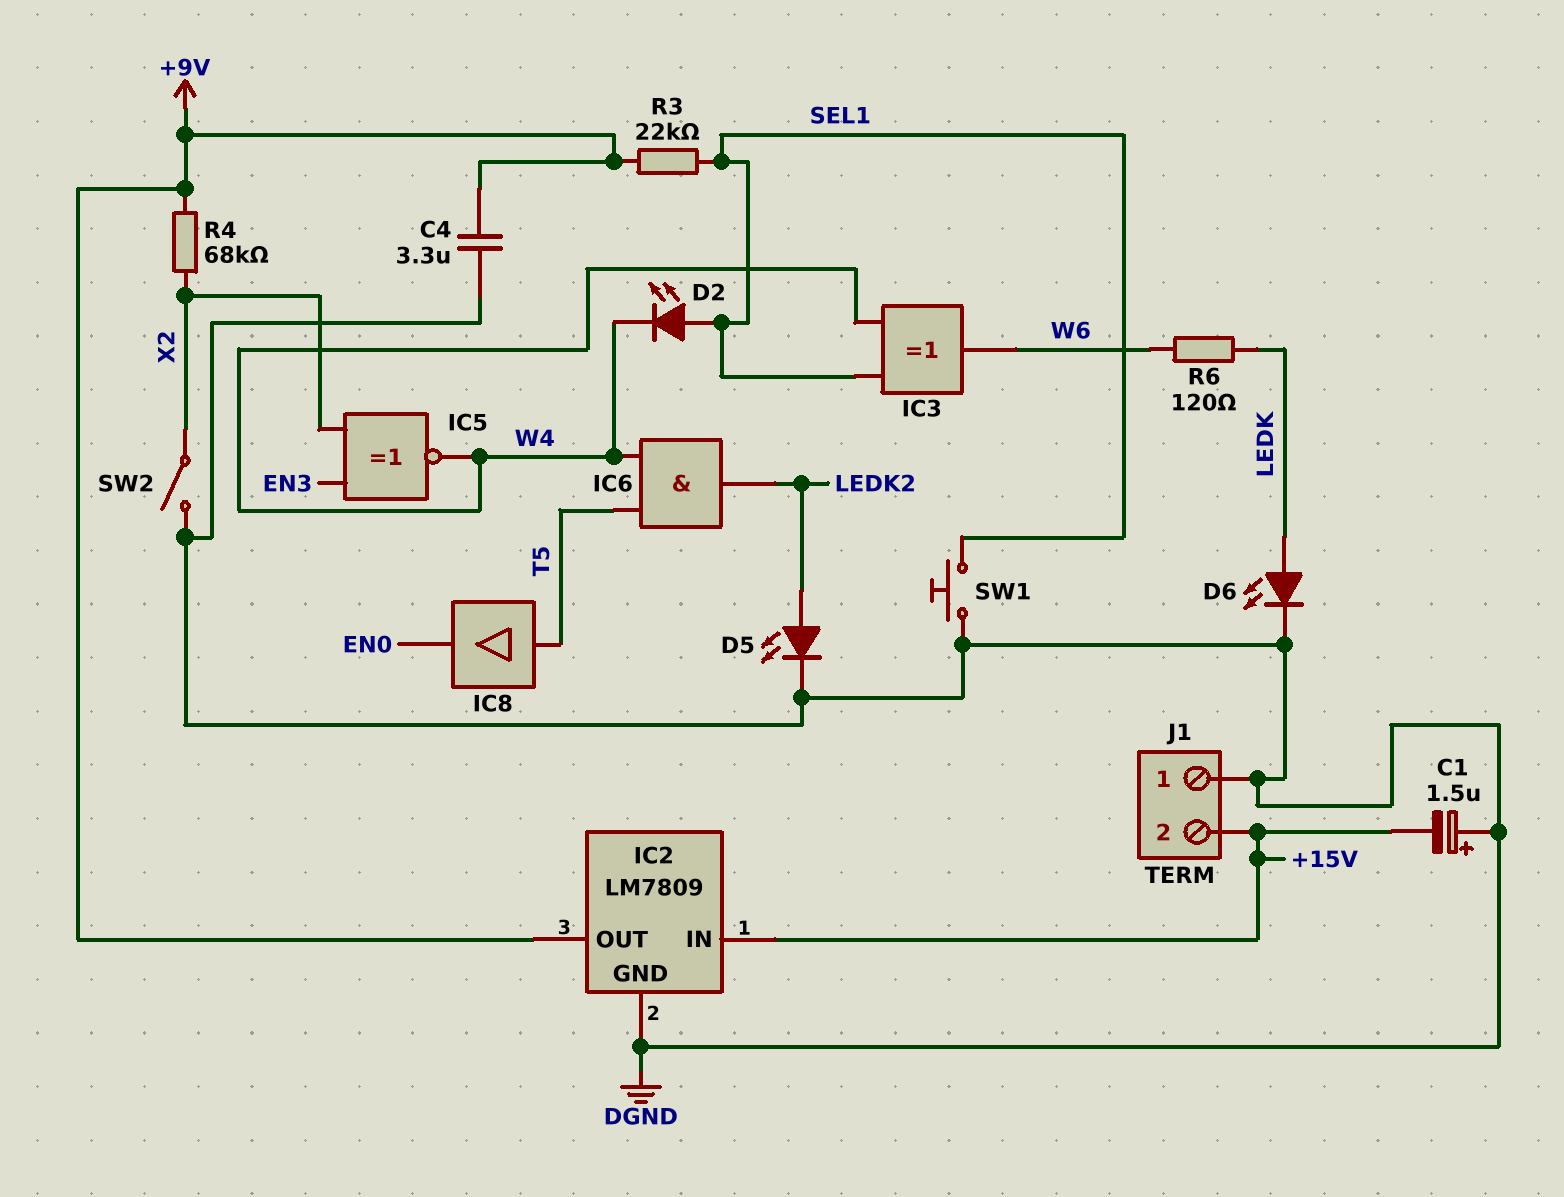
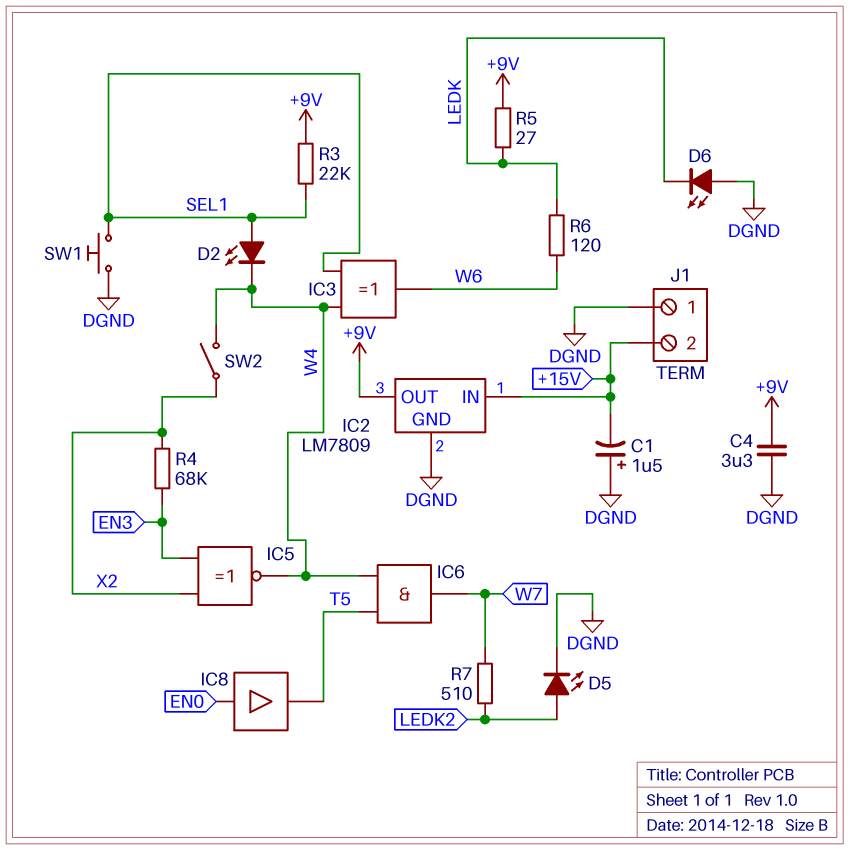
D6: LED (A LEDK, K DGND) -> LED (A DGND, K LEDK)
IC6: AND (in T5, in W4, out LEDK2) -> AND (in T5, in W4, out W7)
IC8: buffer (in T5, out EN0) -> buffer (in EN0, out T5)
R4: 68k (+9V, X2) -> 68k (EN3, X2)
R5: none -> 27 (+9V, LEDK)
R7: none -> 510 (LEDK2, W7)
SW2: switch (DGND, X2) -> switch (W4, X2)

